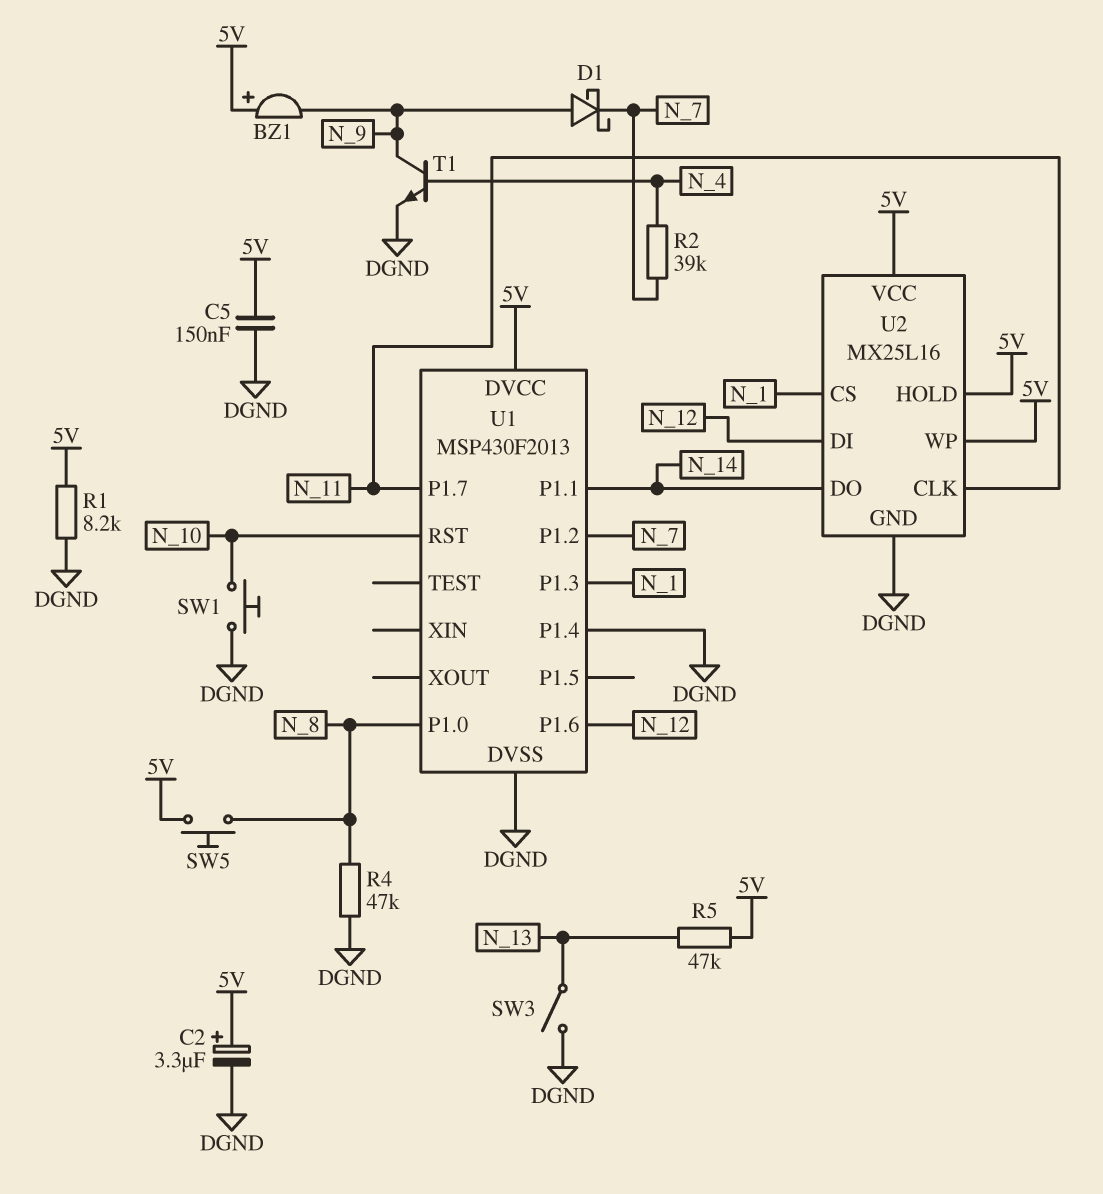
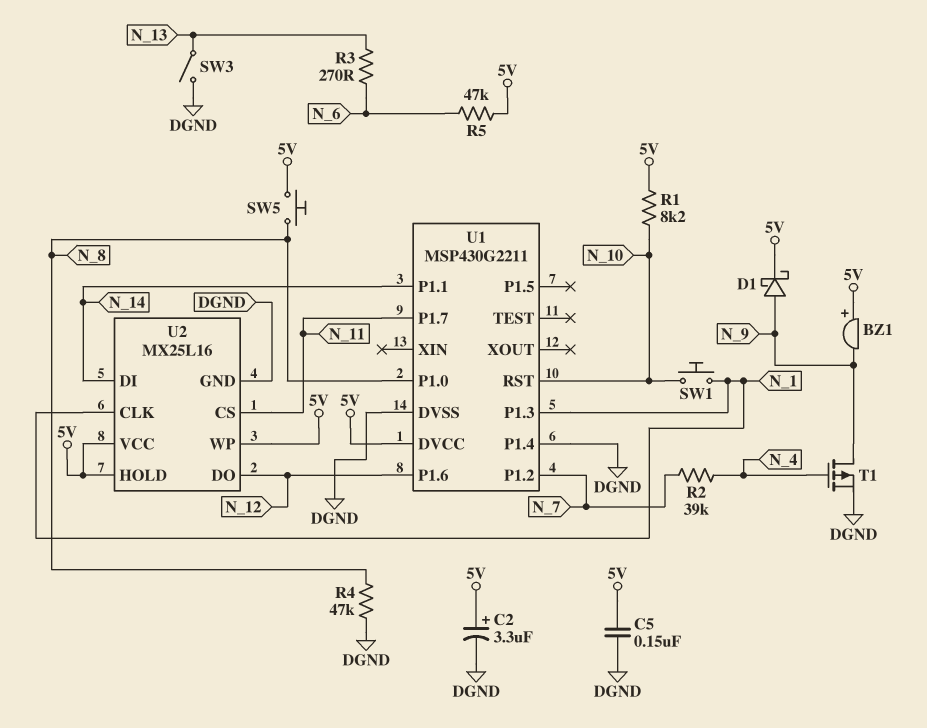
D1: schottky (A N_9, K N_7) -> schottky (A N_9, K 5V)
R1: 8.2k (5V, DGND) -> 8.2k (5V, N_10)
R3: none -> 270 (N_6, N_13)
R5: 47k (5V, N_13) -> 47k (5V, N_6)
SW1: button (DGND, N_10) -> button (N_1, N_10)
T1: NPN (B N_4, C N_9, E DGND) -> PMOS (G N_4, D N_9, S DGND)
U1: MSP430F2013 -> MSP430G2211
U2 pin CLK: N_11 -> N_1
U2 pin CS: N_1 -> N_11
U2 pin DI: N_12 -> N_14
U2 pin DO: N_14 -> N_12

